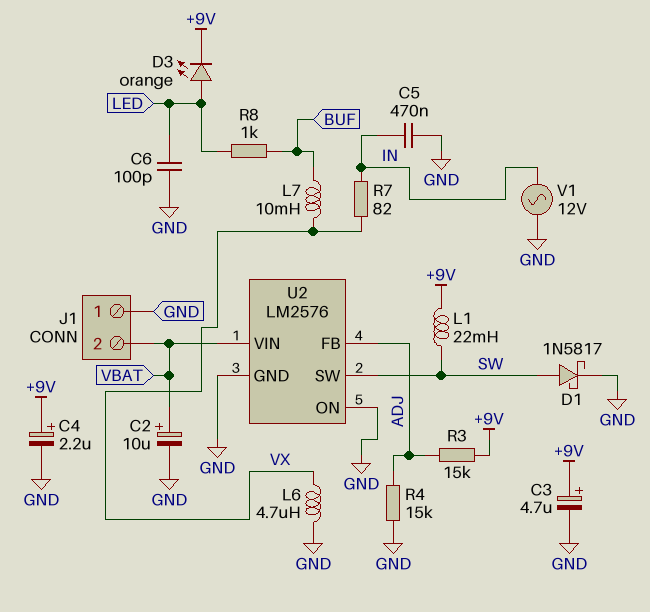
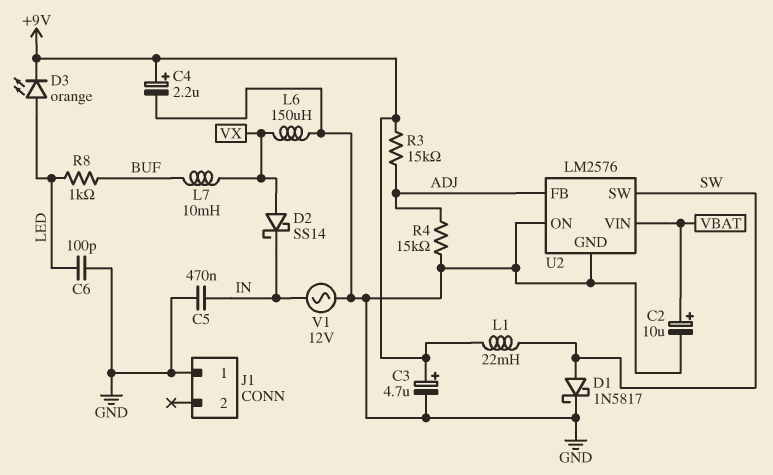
D2: none -> schottky SS14 (A VX, K IN)
J1 pin 2: VBAT -> none
L6: 4.7uH (GND, VX) -> 150uH (GND, VX)
R7: 82 (IN, VX) -> none

